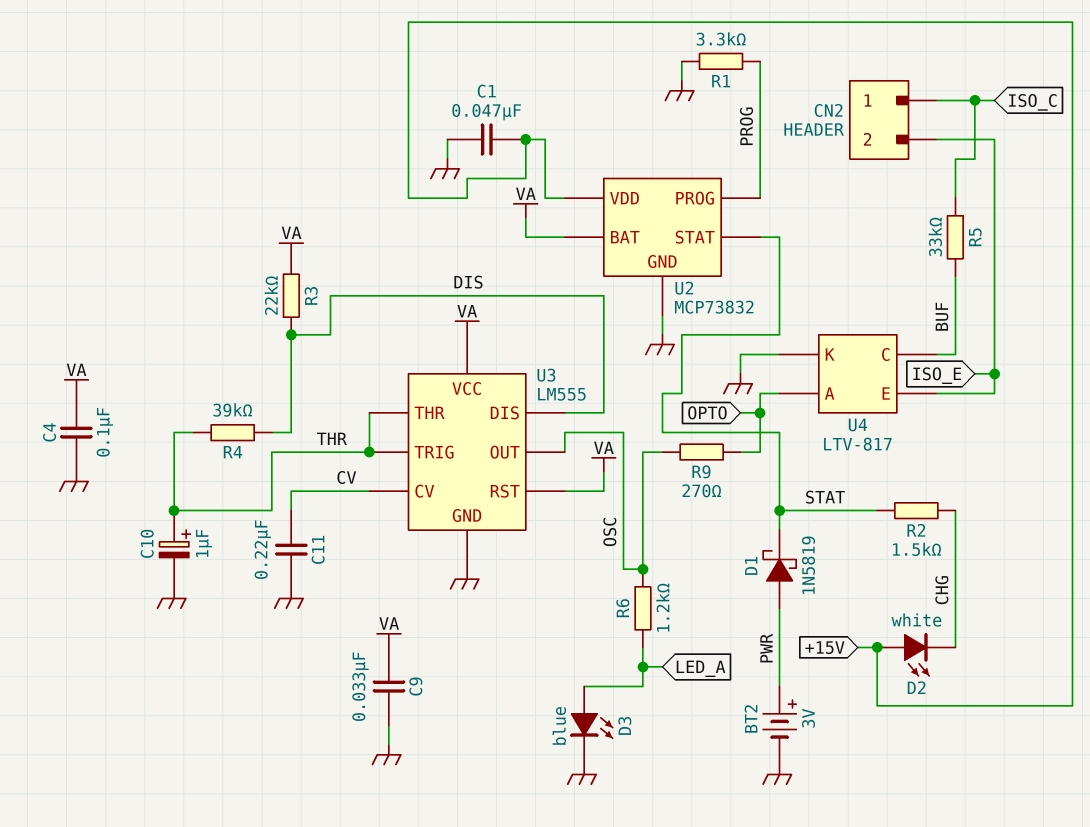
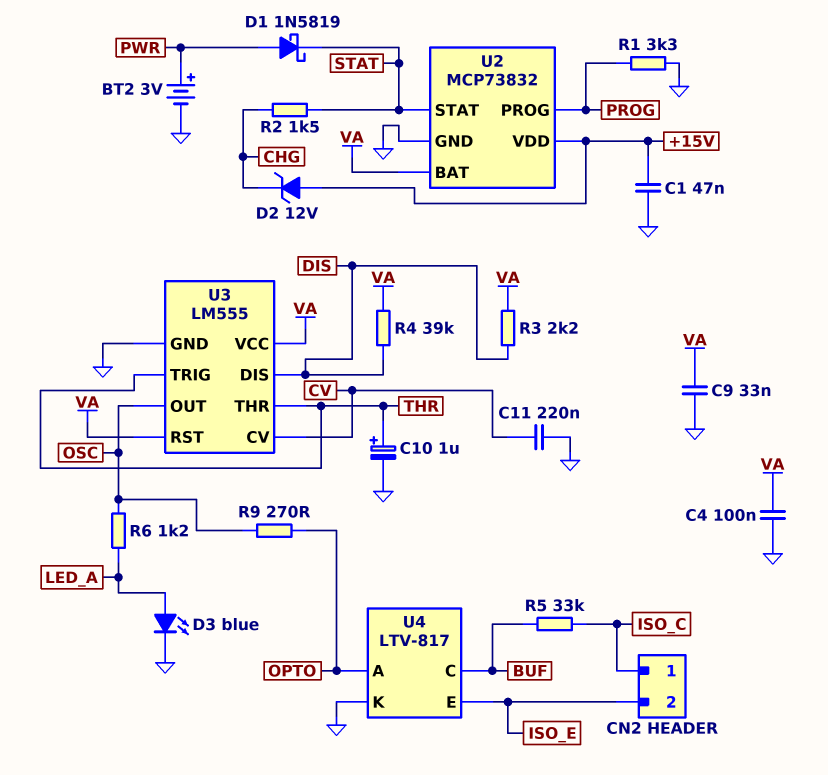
D2: LED white (A +15V, K CHG) -> zener 12V (A +15V, K CHG)
R3: 22k (DIS, VA) -> 2.2k (DIS, VA)
R4: 39k (DIS, THR) -> 39k (DIS, VA)

